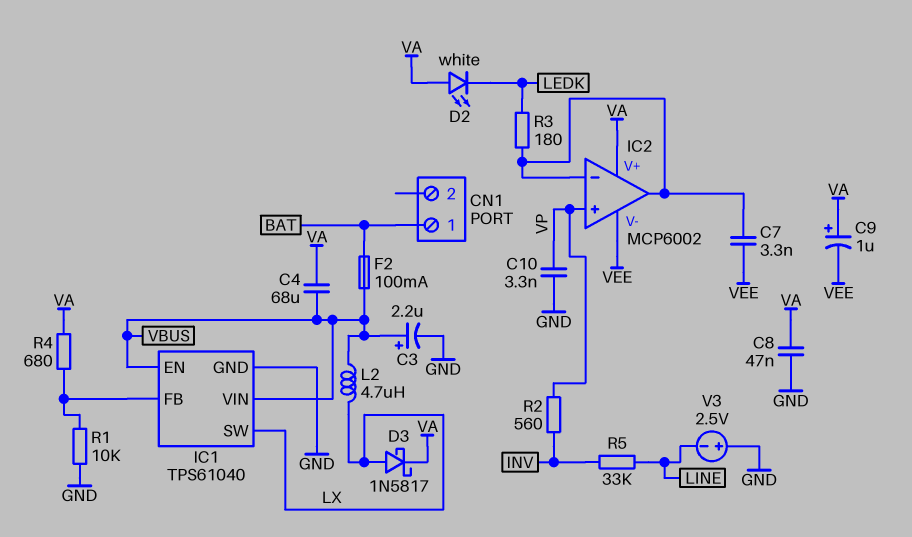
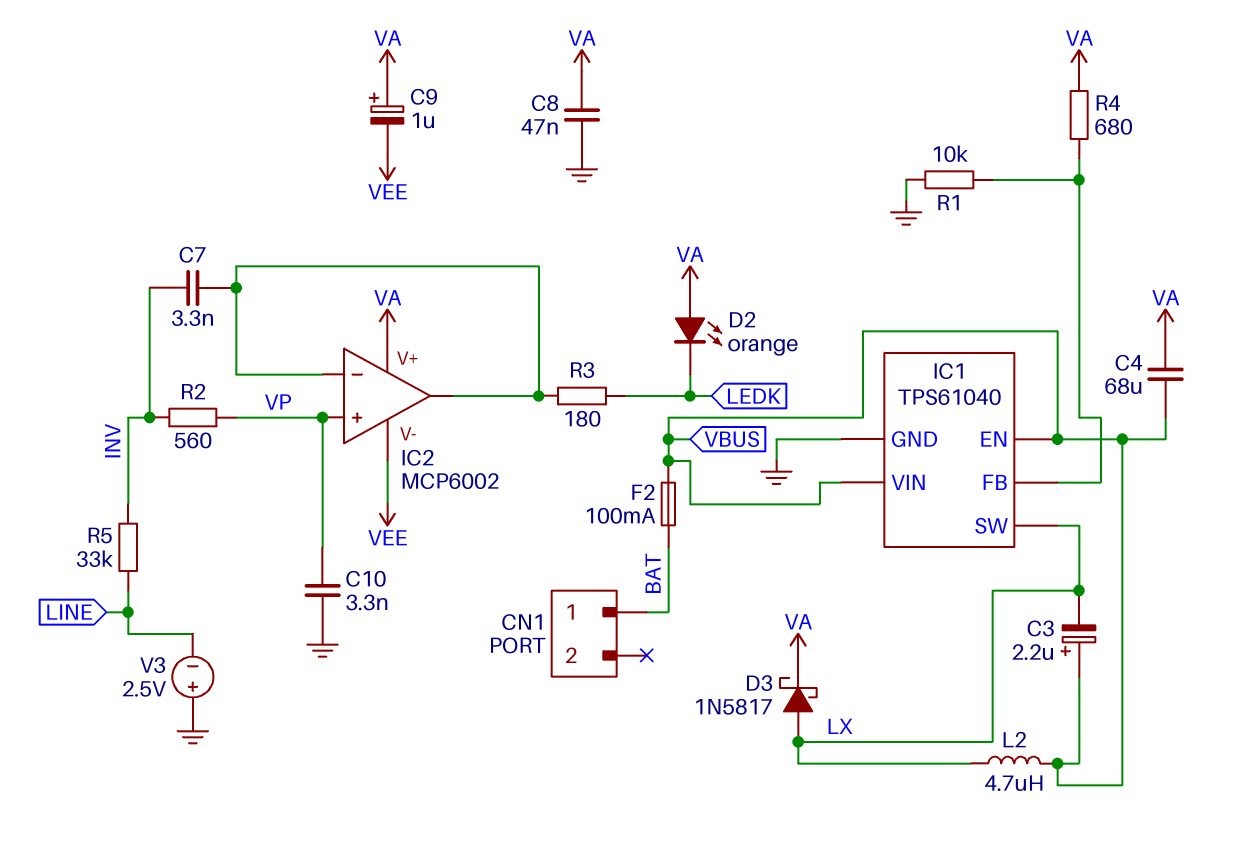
C3: 2.2uF (plus VBUS, minus GND) -> 2.2uF (plus VBUS, minus LX)
C7: 3.3nF (IC2/in-, VEE) -> 3.3nF (IC2/in-, INV)
D2: LED white (A VA, K LEDK) -> LED orange (A VA, K LEDK)

